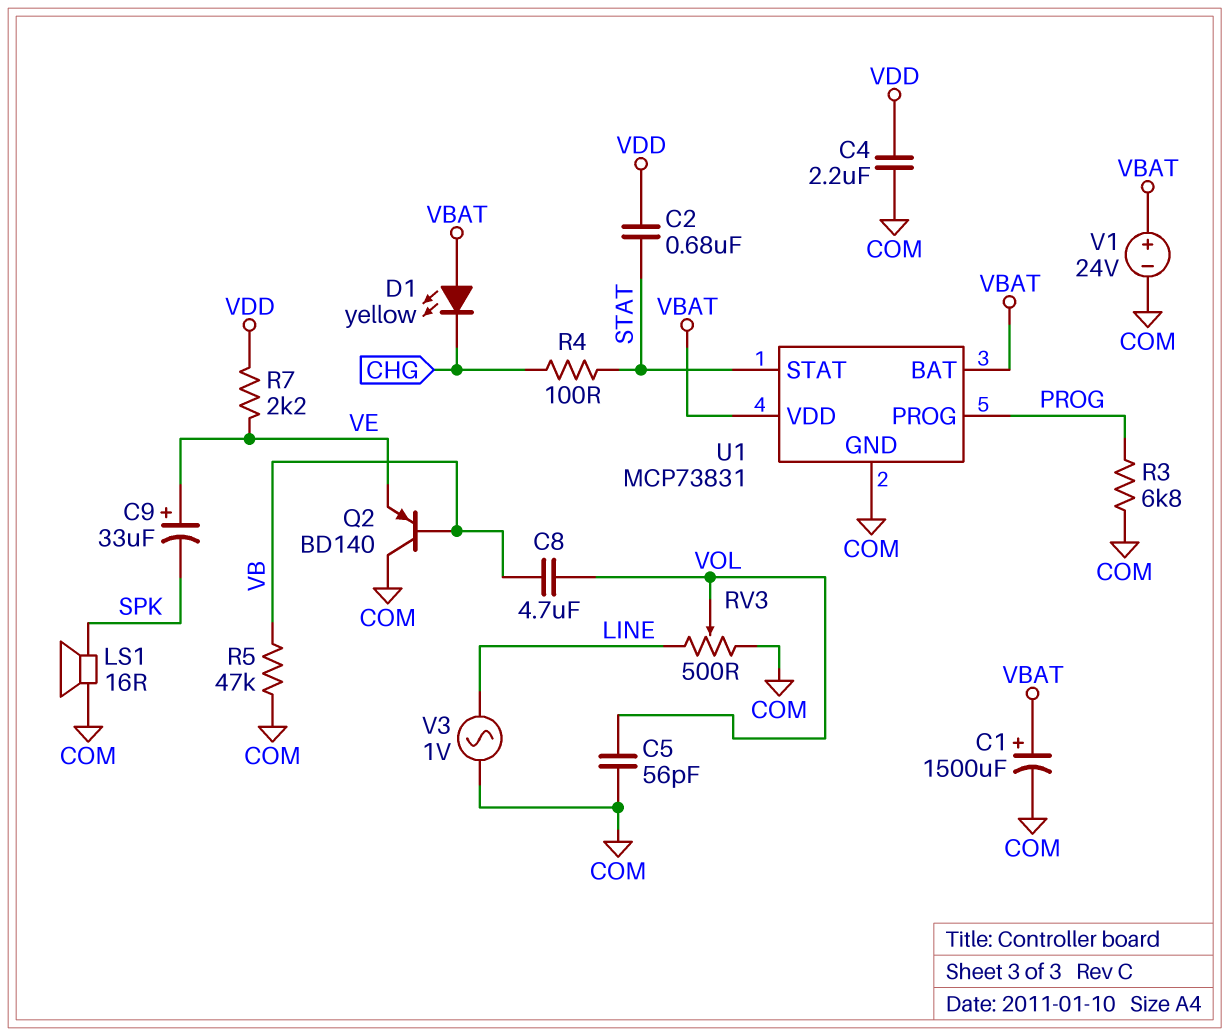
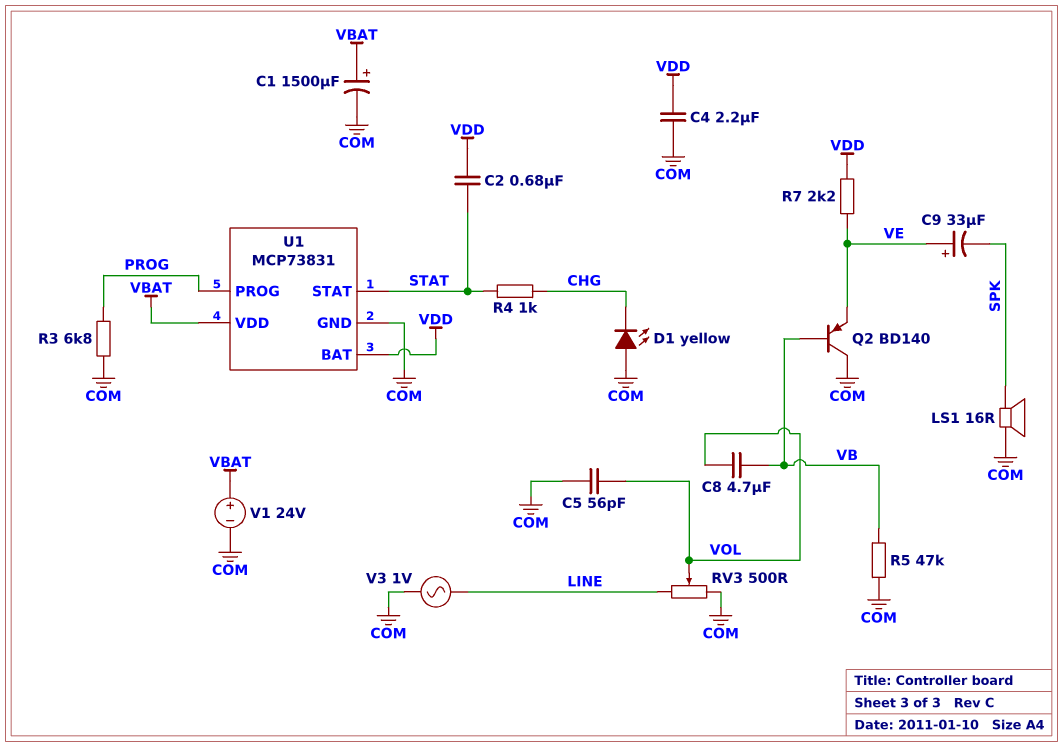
D1: LED yellow (A VBAT, K CHG) -> LED yellow (A COM, K CHG)
R4: 100 (CHG, STAT) -> 1k (CHG, STAT)
U1 pin BAT: VBAT -> VDD

